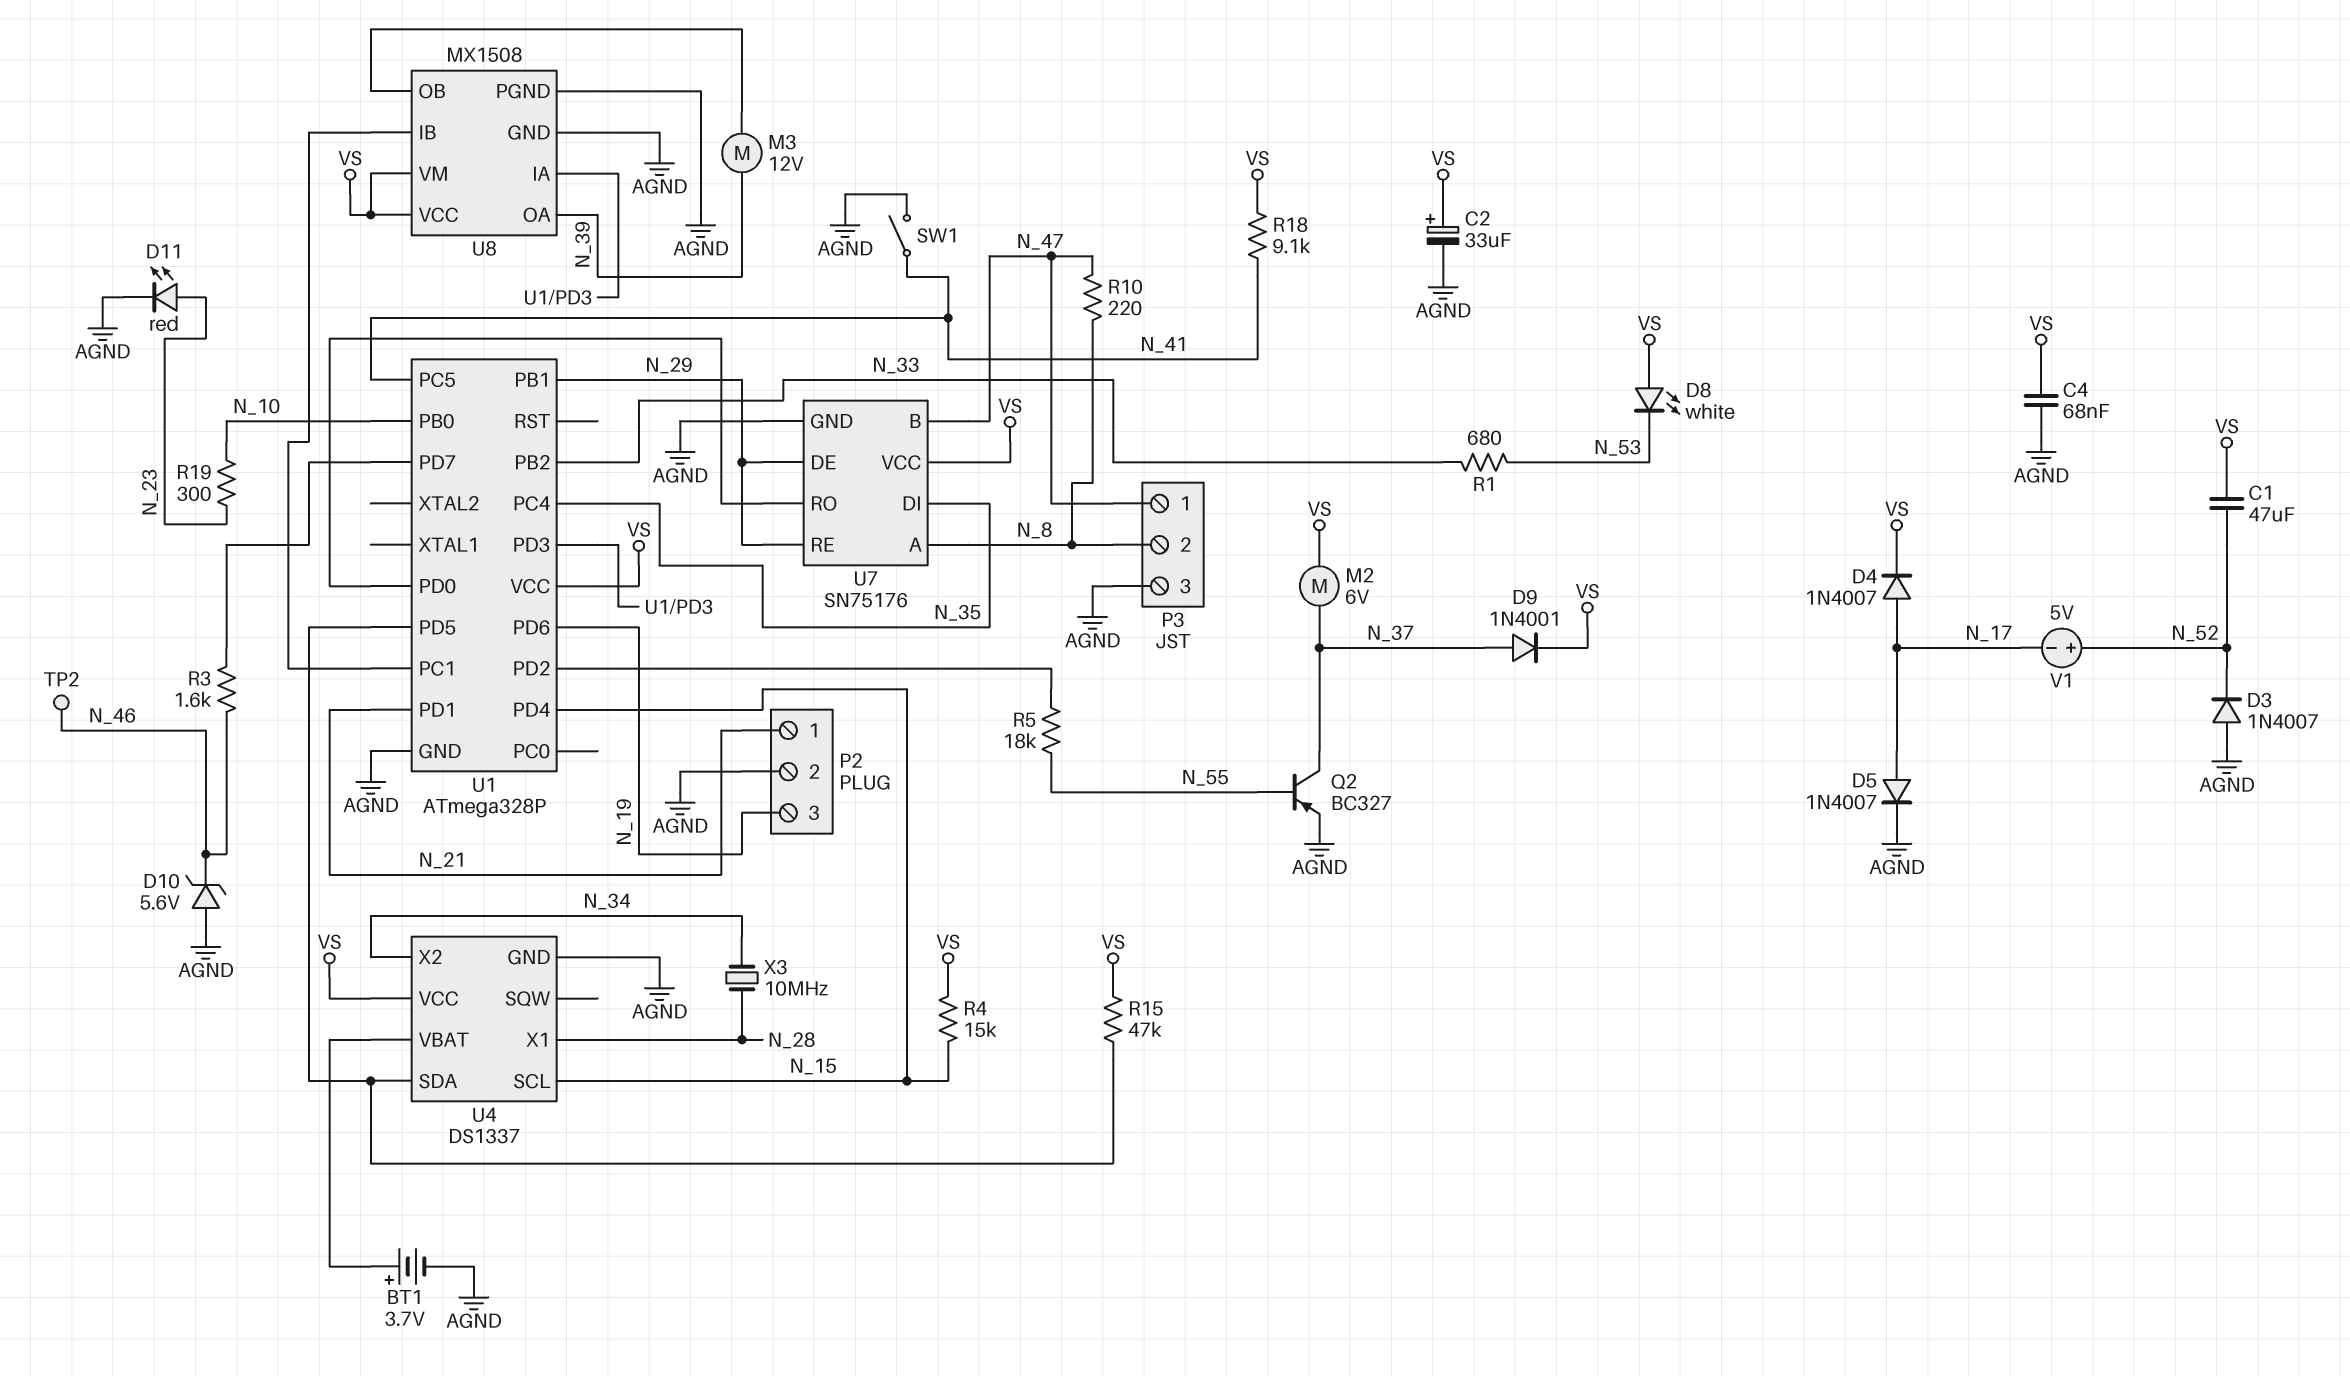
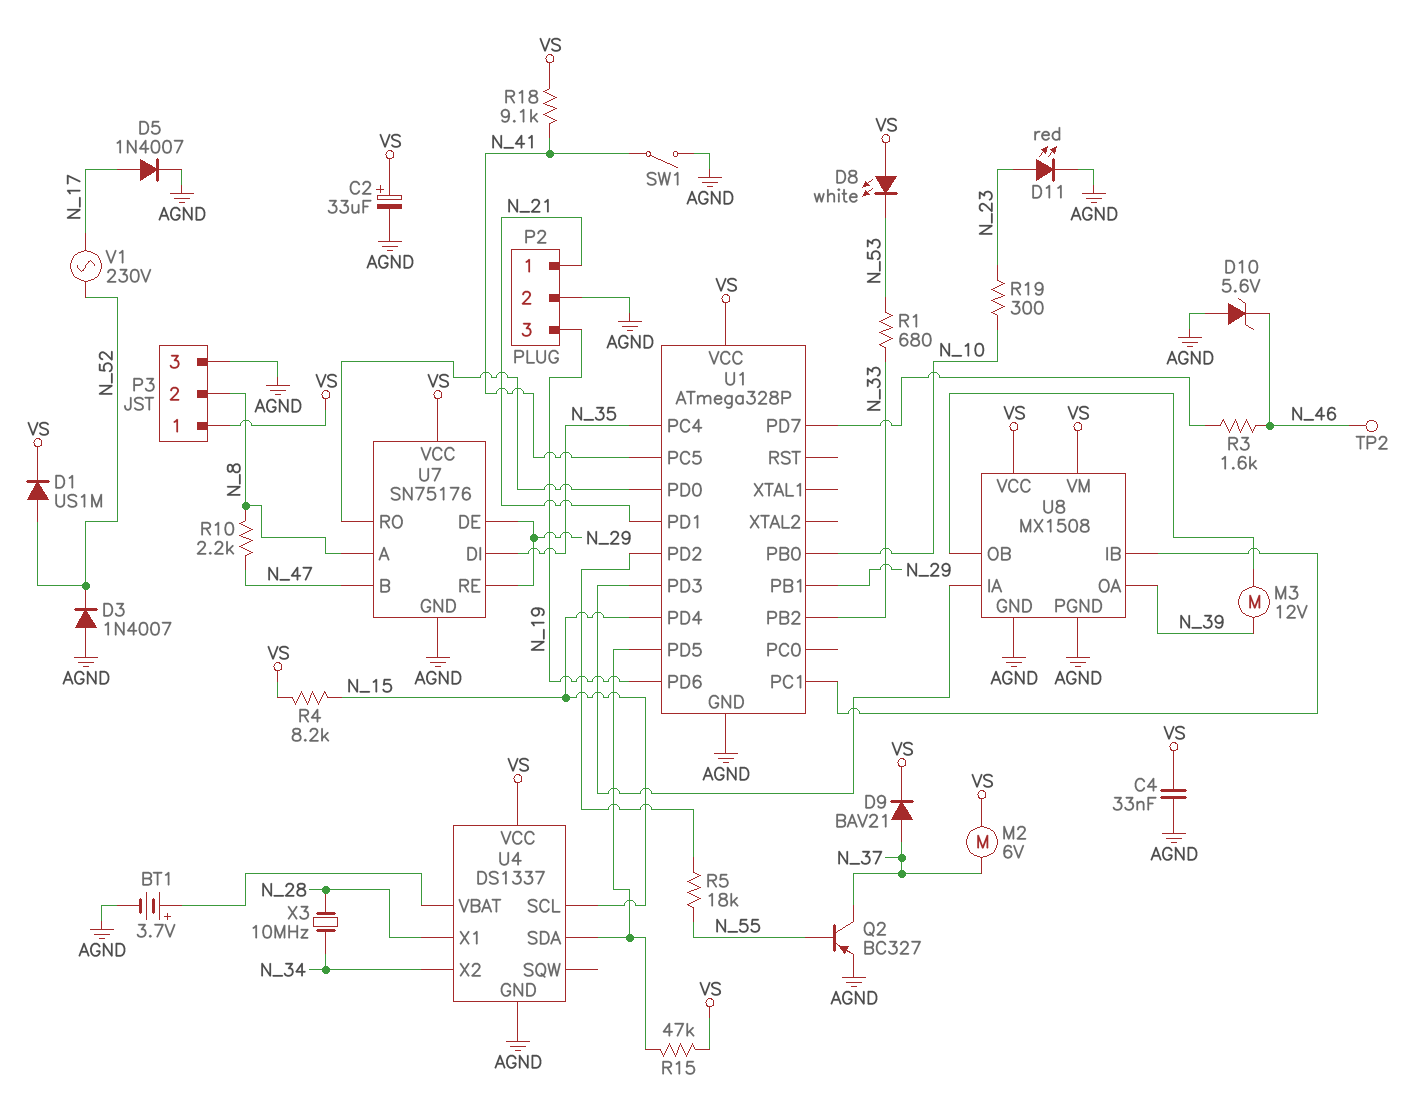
C1: 47uF (N_52, VS) -> none
C4: 68nF (AGND, VS) -> 33nF (AGND, VS)
D1: none -> diode US1M (A N_52, K VS)
D4: diode 1N4007 (A N_17, K VS) -> none
D9: diode 1N4001 (A N_37, K VS) -> diode BAV21 (A N_37, K VS)
P3 pin 1: N_47 -> VS
R4: 15k (N_15, VS) -> 8.2k (N_15, VS)
R10: 220 (N_8, N_47) -> 2.2k (N_8, N_47)
V1: 5V (plus N_52, minus N_17) -> AC 230V (N_17, N_52)

